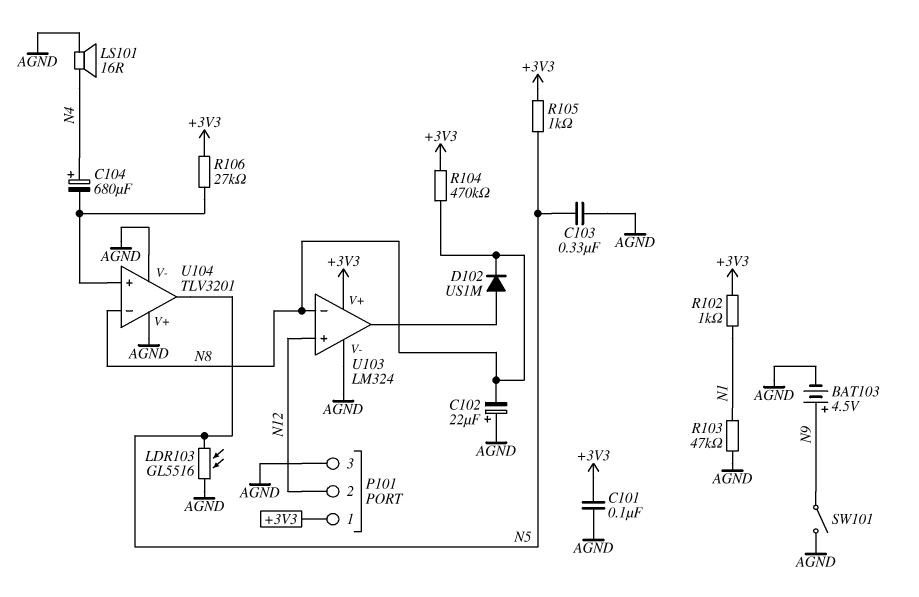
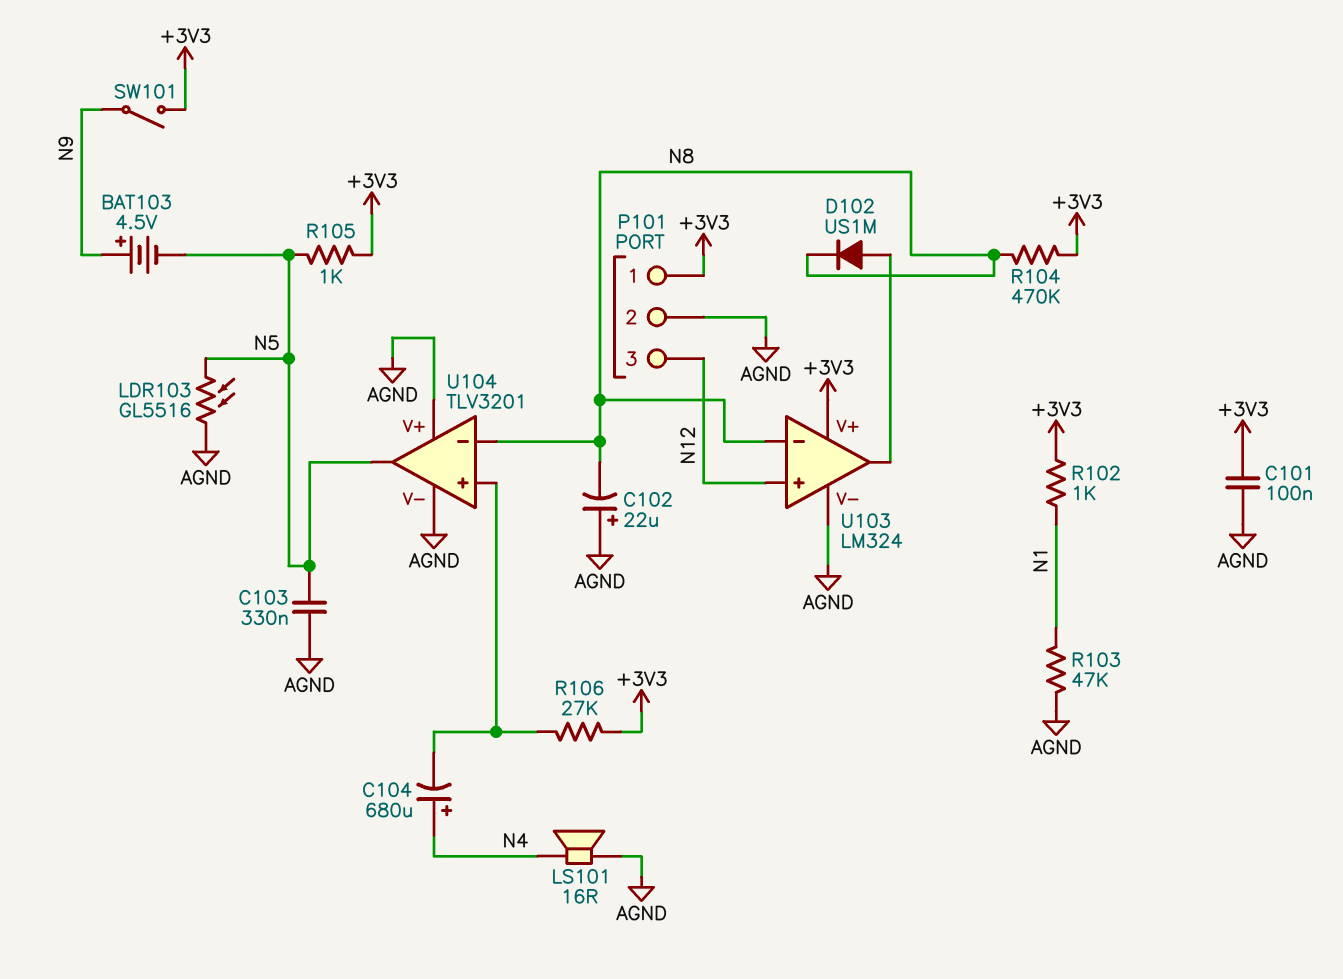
BAT103: 4.5V (plus N9, minus AGND) -> 4.5V (plus N9, minus N5)
P101 pin 2: N12 -> AGND
P101 pin 3: AGND -> N12
SW101: switch (AGND, N9) -> switch (+3V3, N9)

